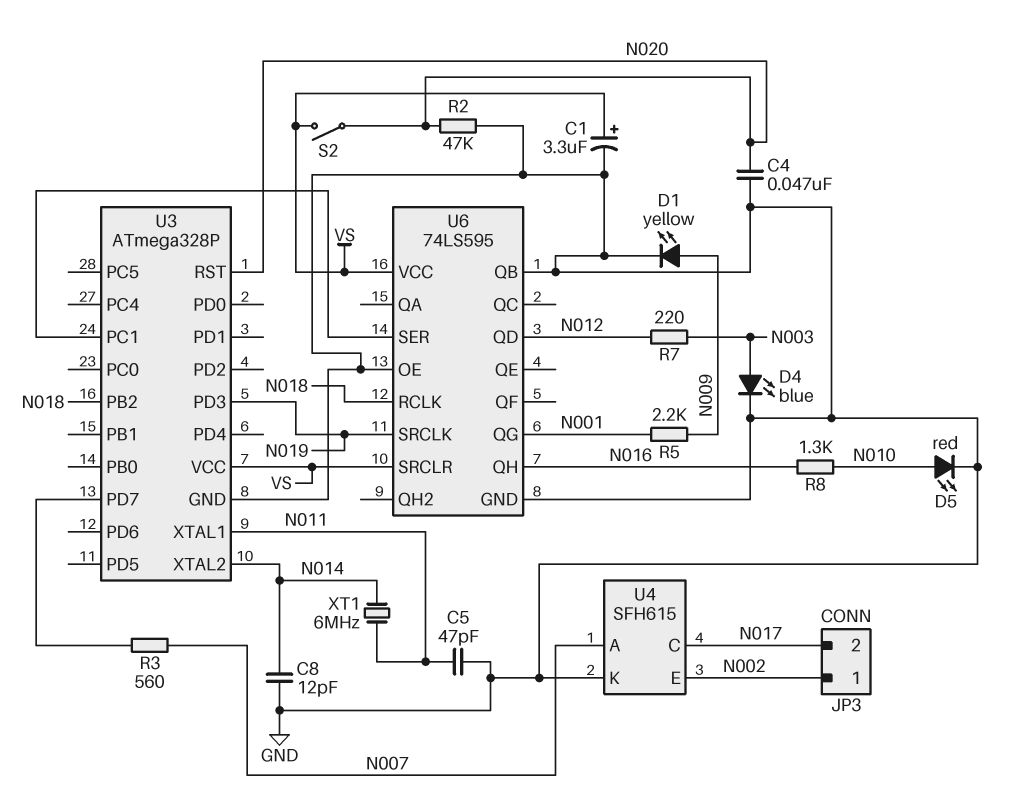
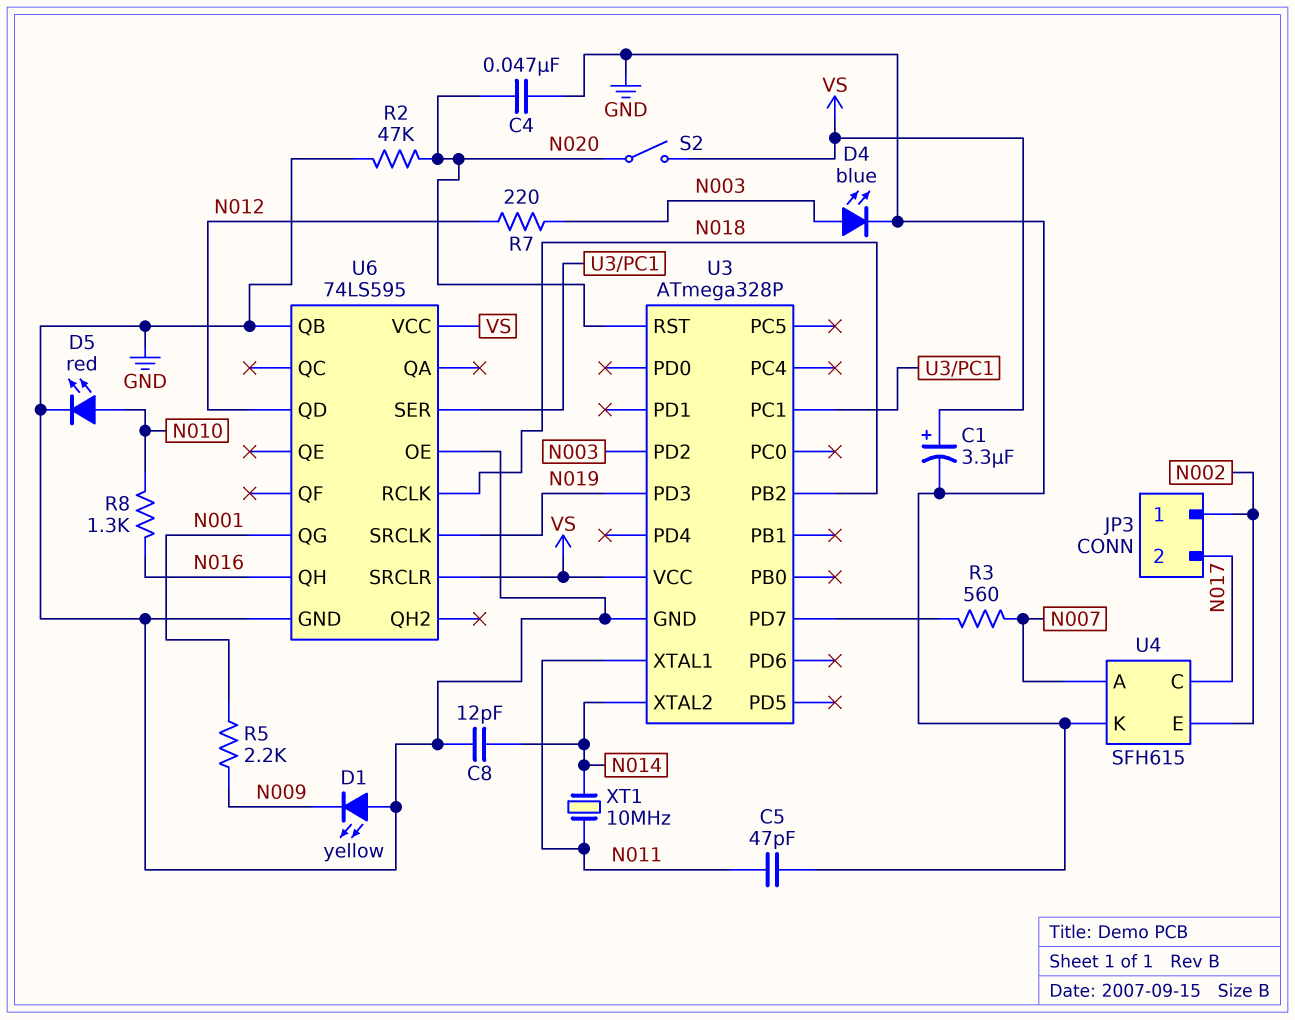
D1: LED yellow (A N009, K GND) -> LED yellow (A GND, K N009)
U3 pin PD2: none -> N003
XT1: 6MHz (N011, N014) -> 10MHz (N011, N014)

